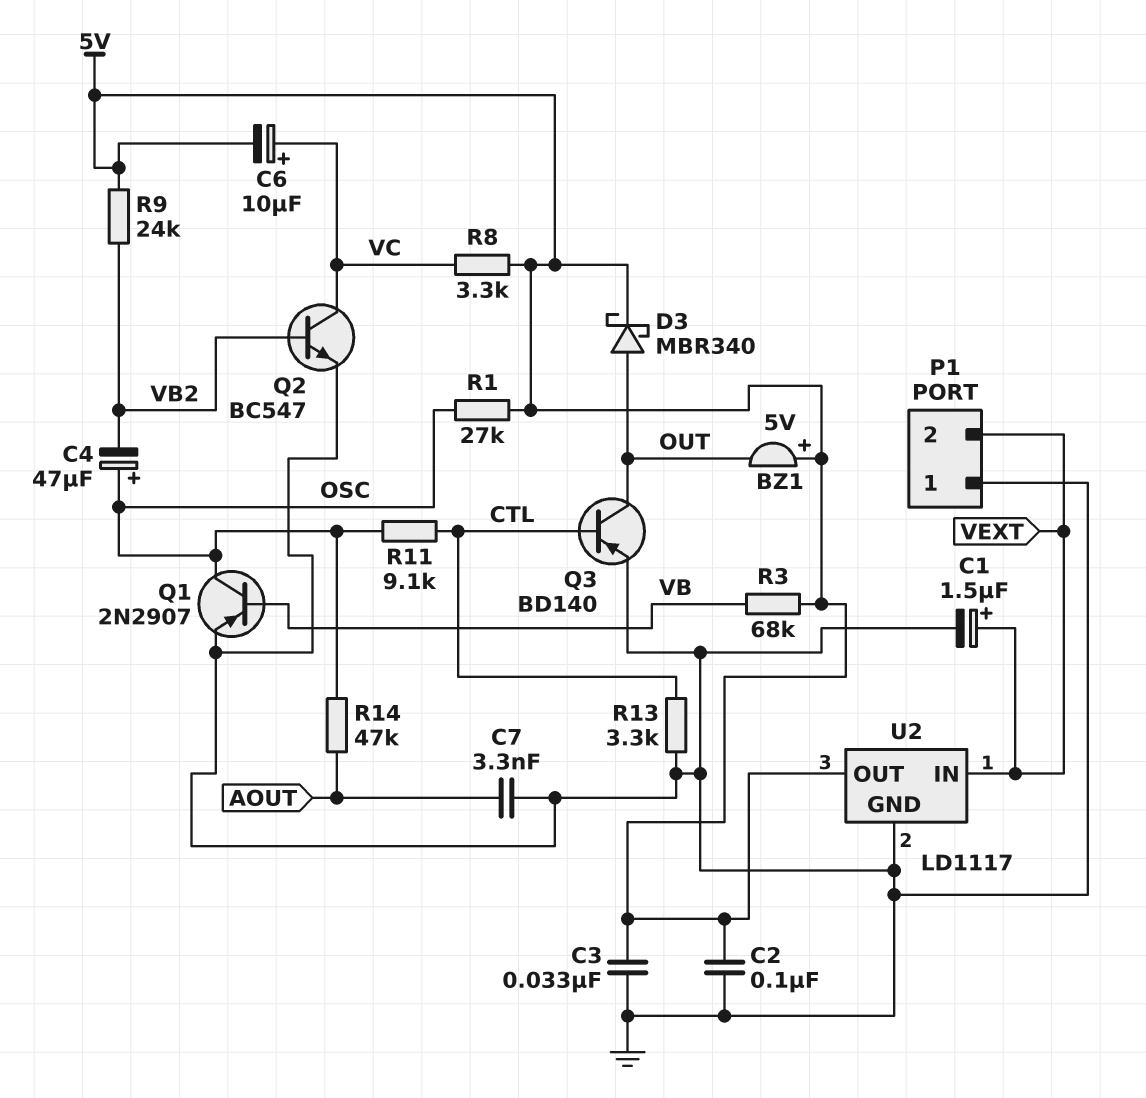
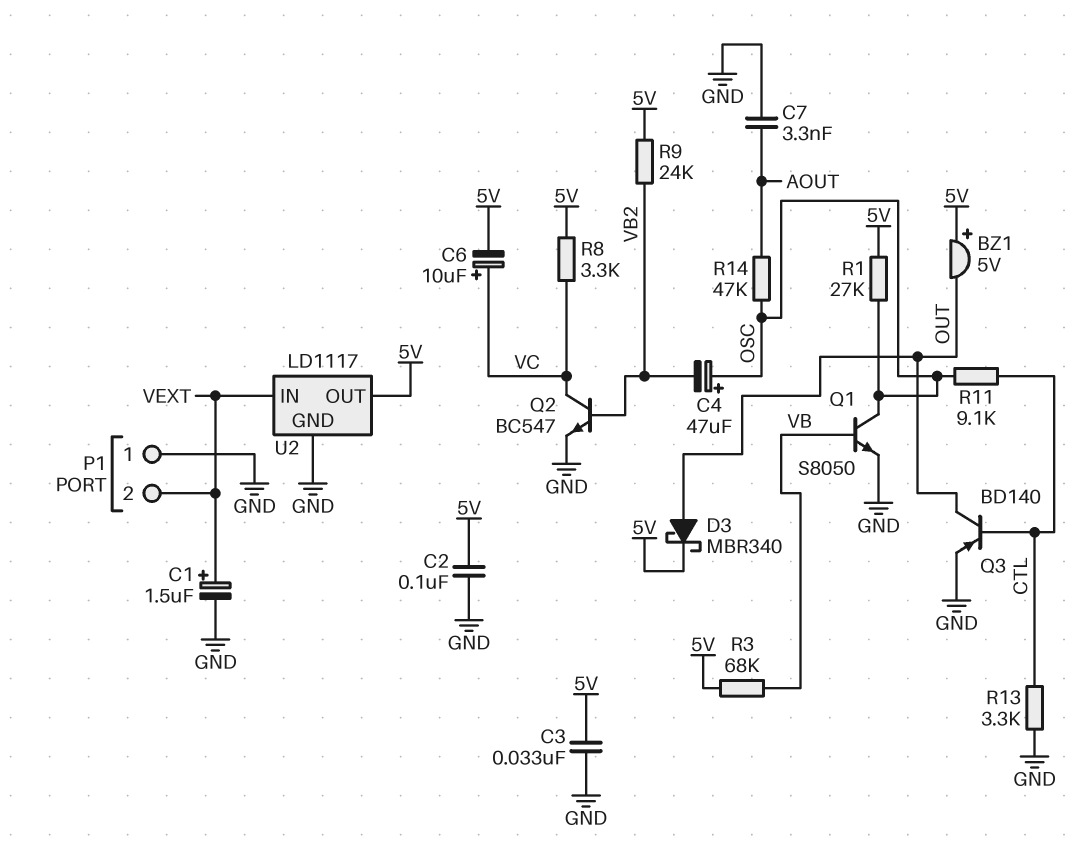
Q1: PNP 2N2907 (B VB, C OSC, E GND) -> NPN S8050 (B VB, C OSC, E GND)

